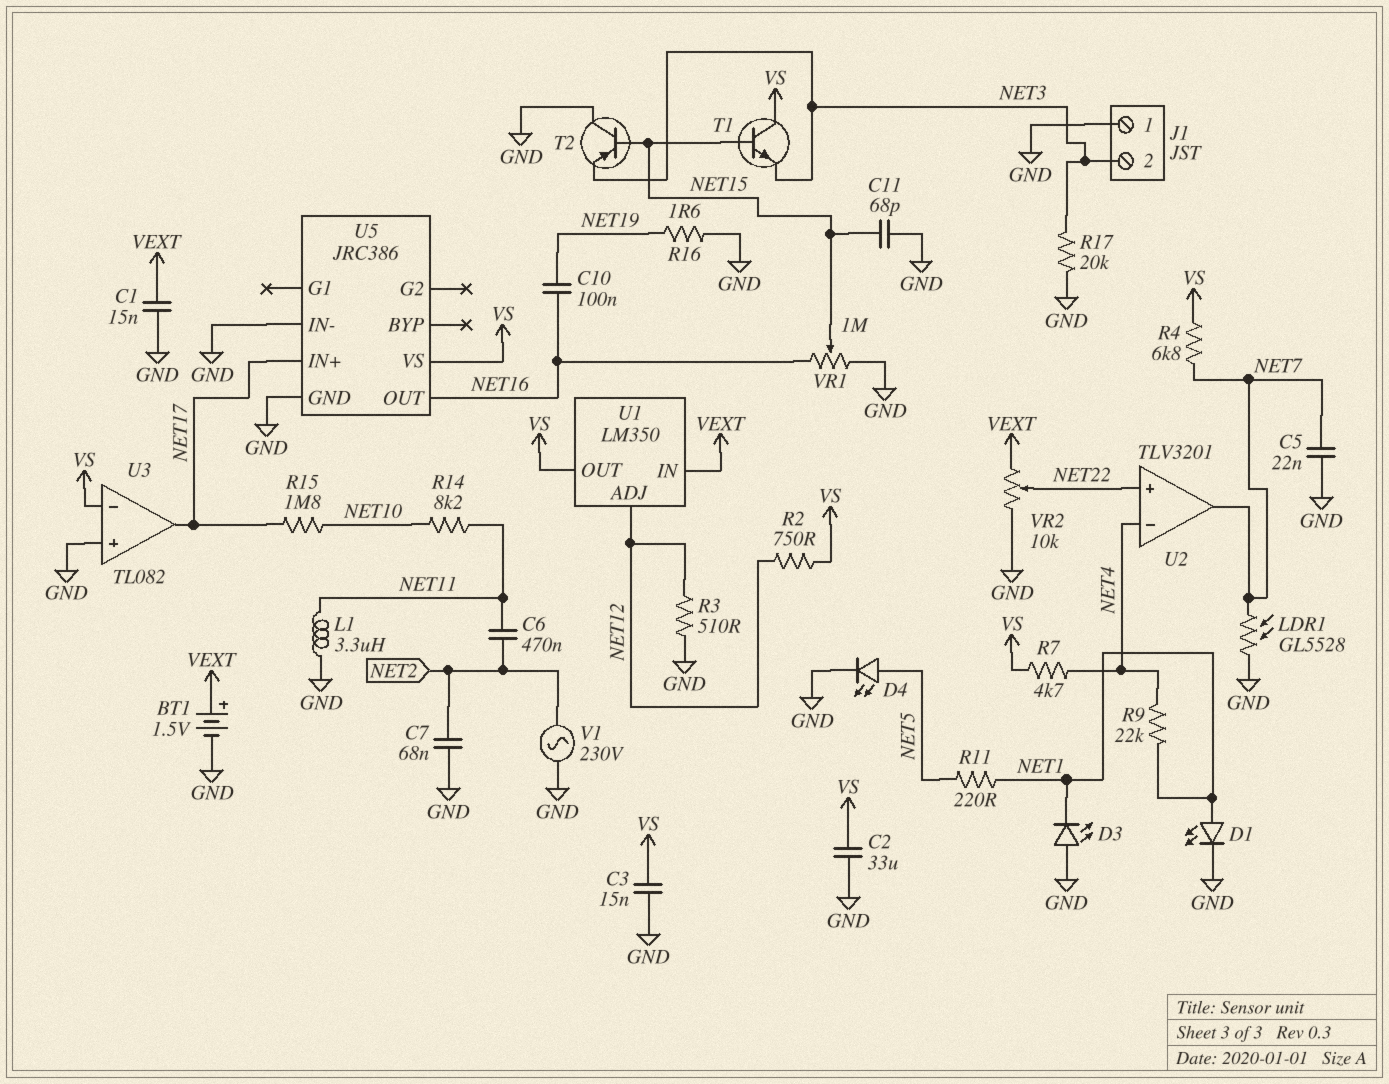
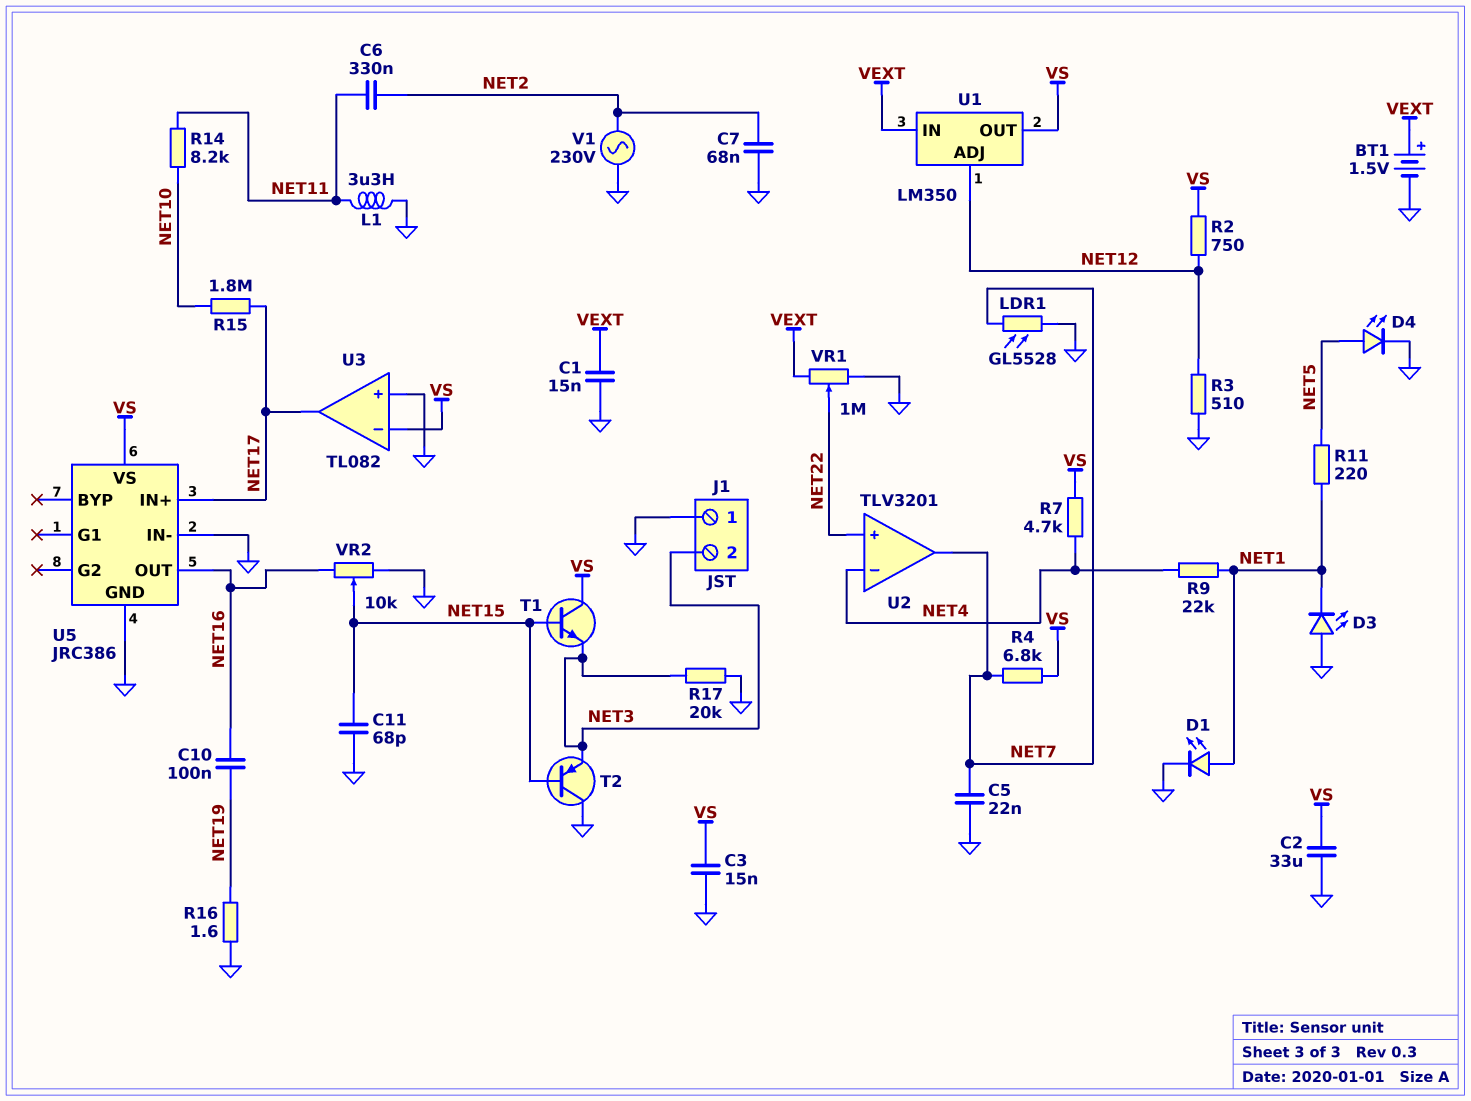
C6: 470nF (NET2, NET11) -> 330nF (NET2, NET11)
VR1: 1M (GND, NET16, wiper NET15) -> 1M (GND, VEXT, wiper NET22)
VR2: 10k (GND, VEXT, wiper NET22) -> 10k (GND, NET16, wiper NET15)

